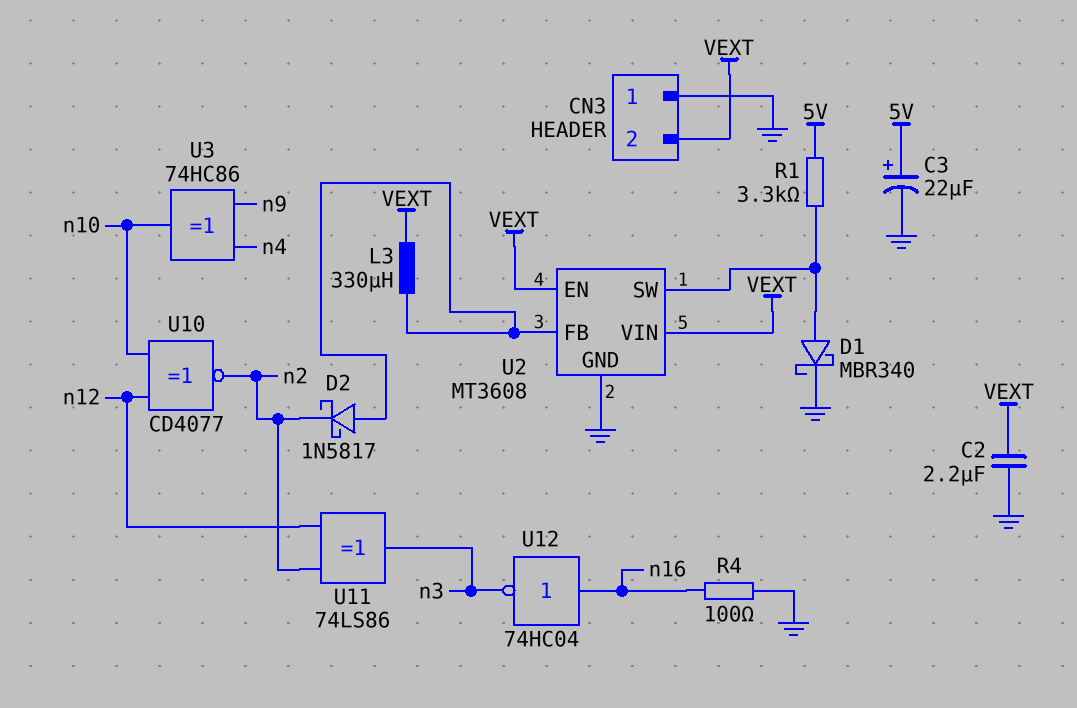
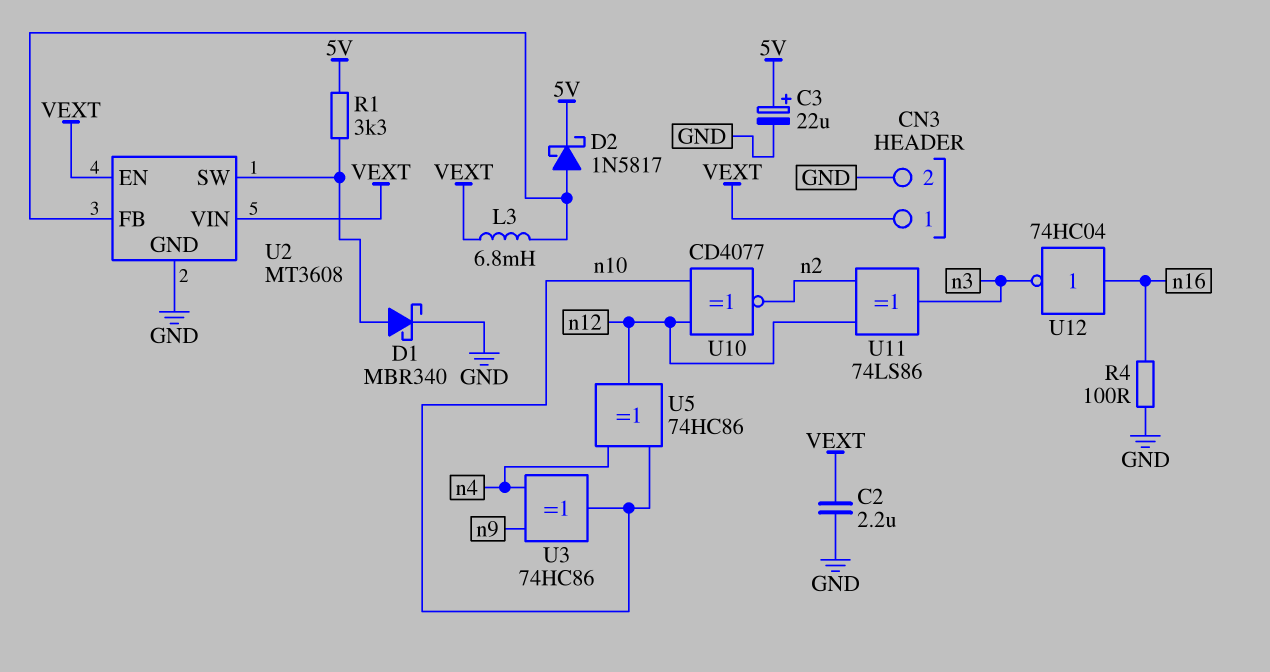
CN3 pin 1: GND -> VEXT
CN3 pin 2: VEXT -> GND
D2: schottky 1N5817 (A U2/FB, K n2) -> schottky 1N5817 (A U2/FB, K 5V)
L3: 330uH (U2/FB, VEXT) -> 6.8mH (U2/FB, VEXT)
U5: none -> XOR 74HC86 (in n4, in n10, out n12)

